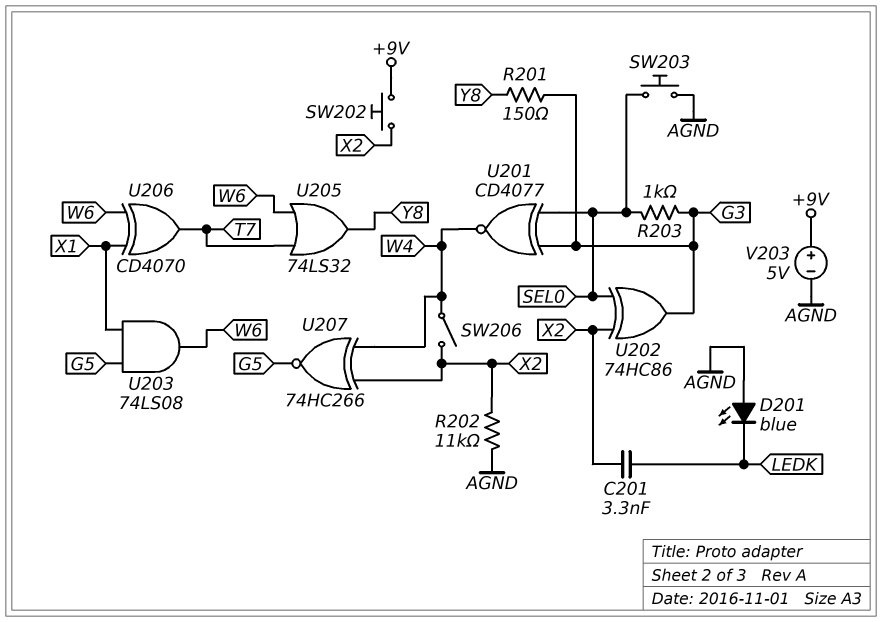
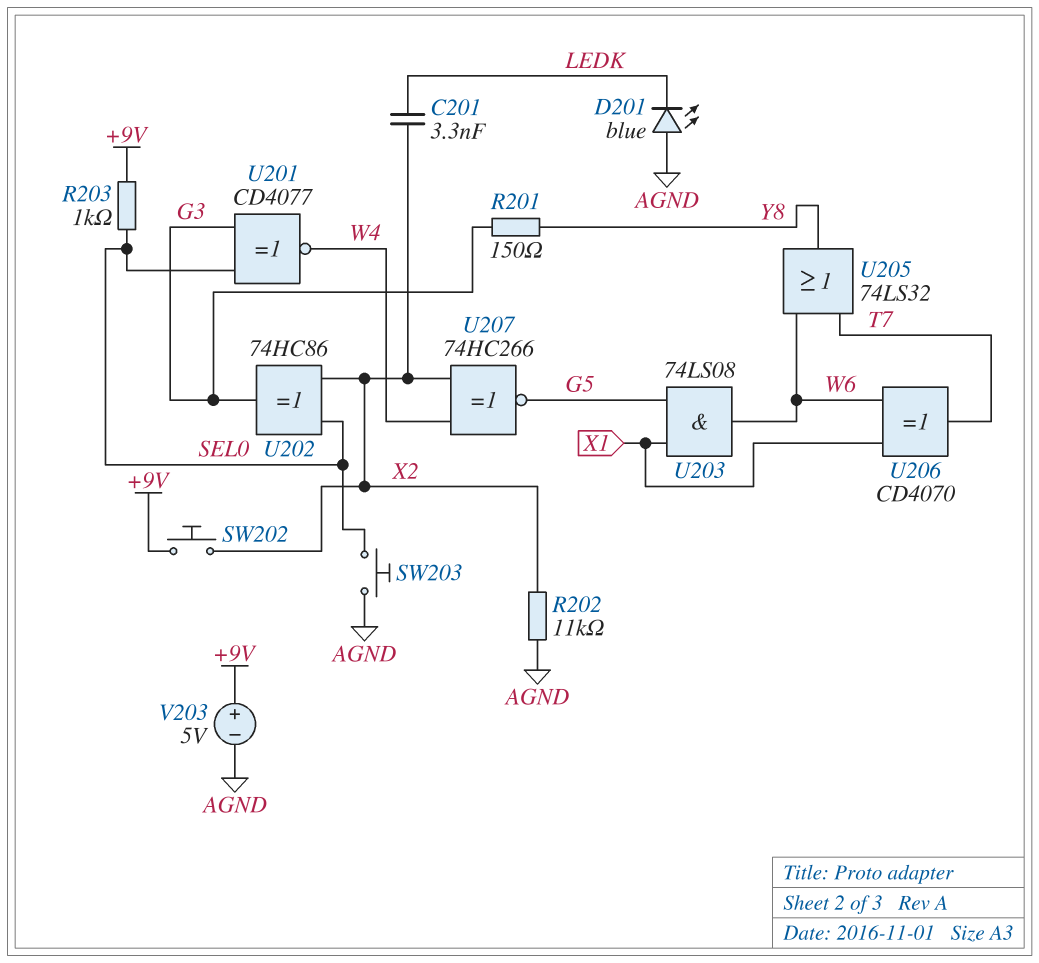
R203: 1k (G3, SEL0) -> 1k (+9V, SEL0)
SW206: switch (W4, X2) -> none

